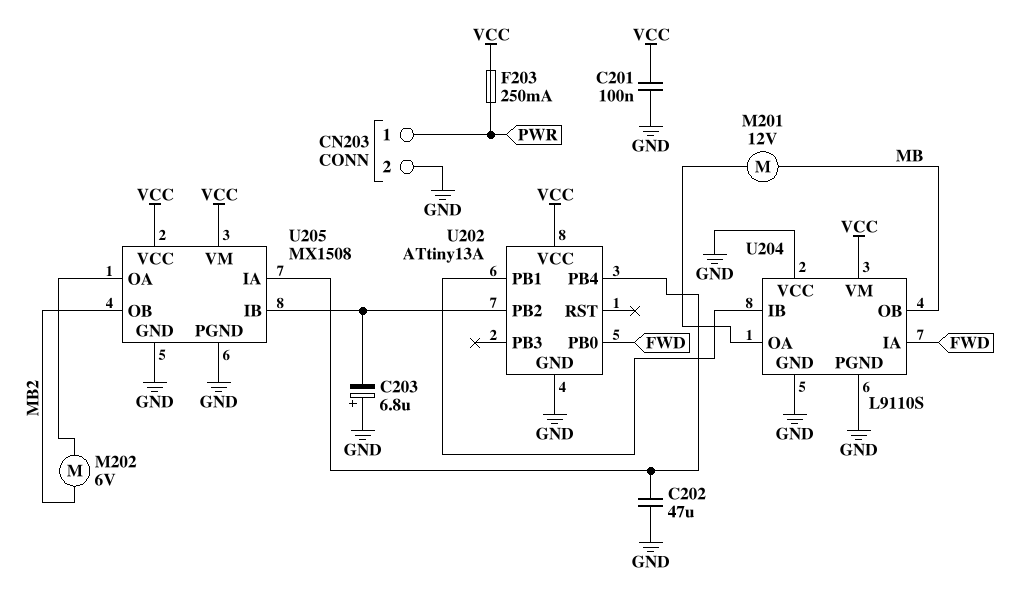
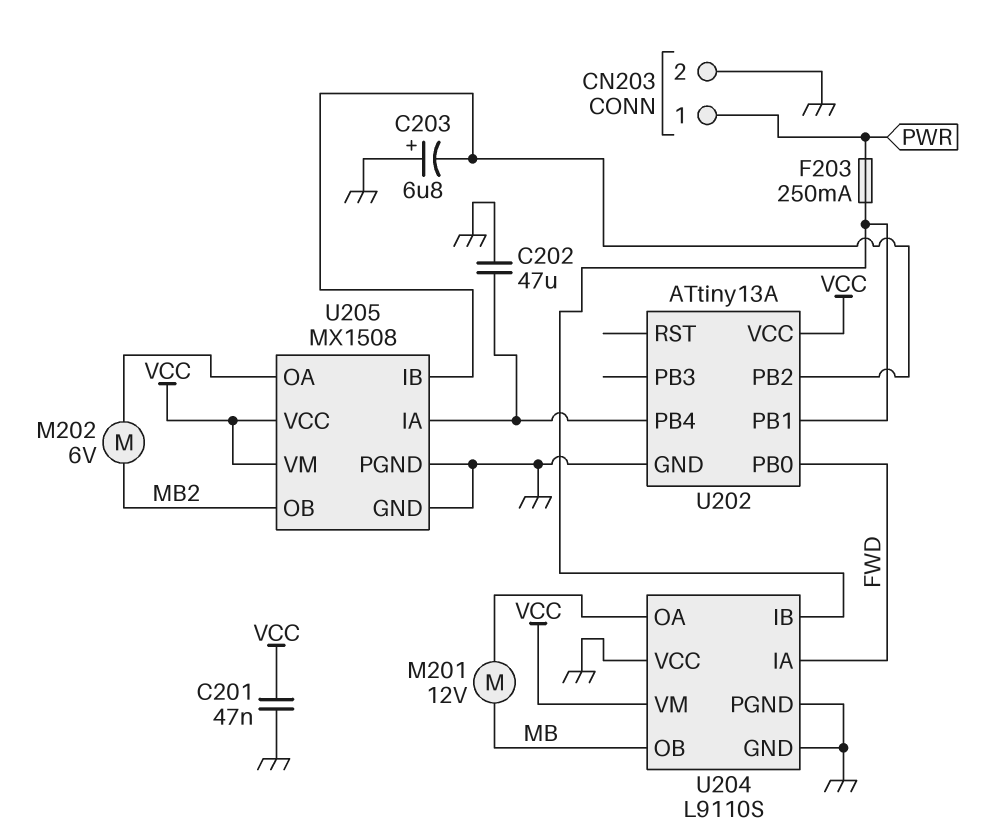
C201: 100nF (GND, VCC) -> 47nF (GND, VCC)
F203: 250mA (PWR, VCC) -> 250mA (PWR, U202/PB1)

